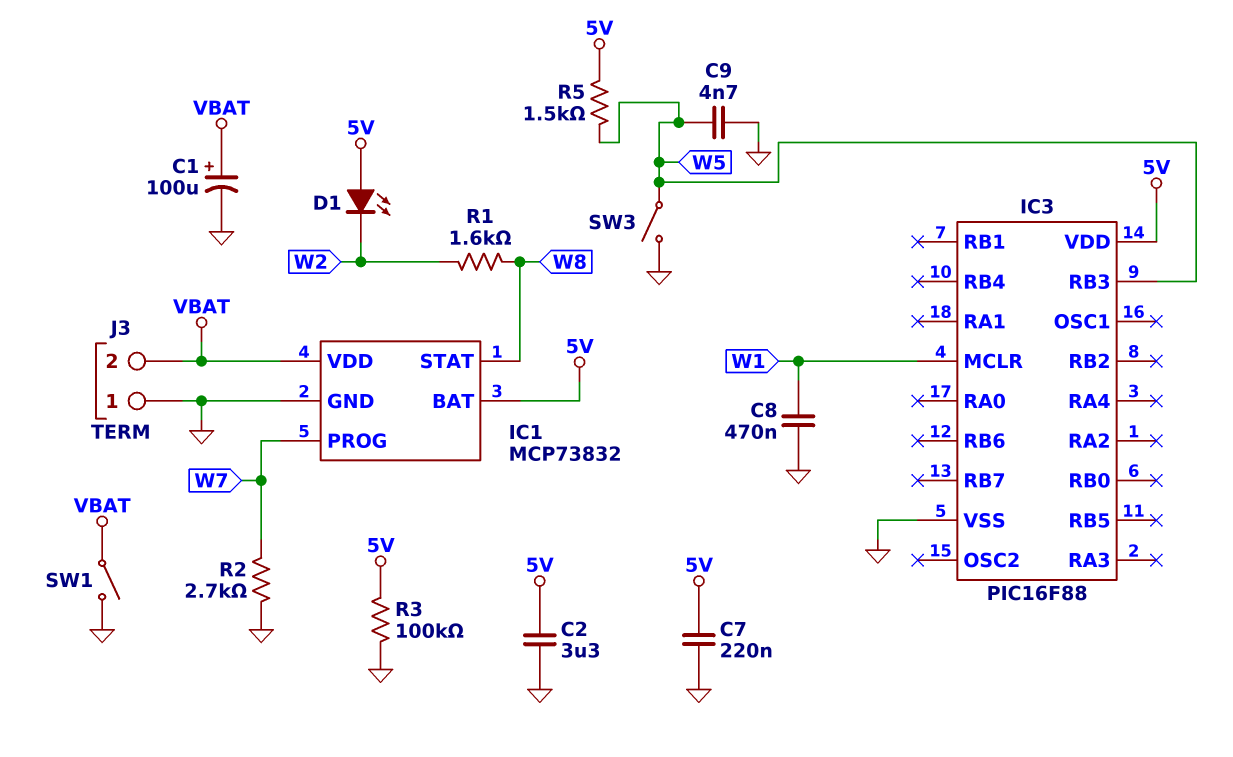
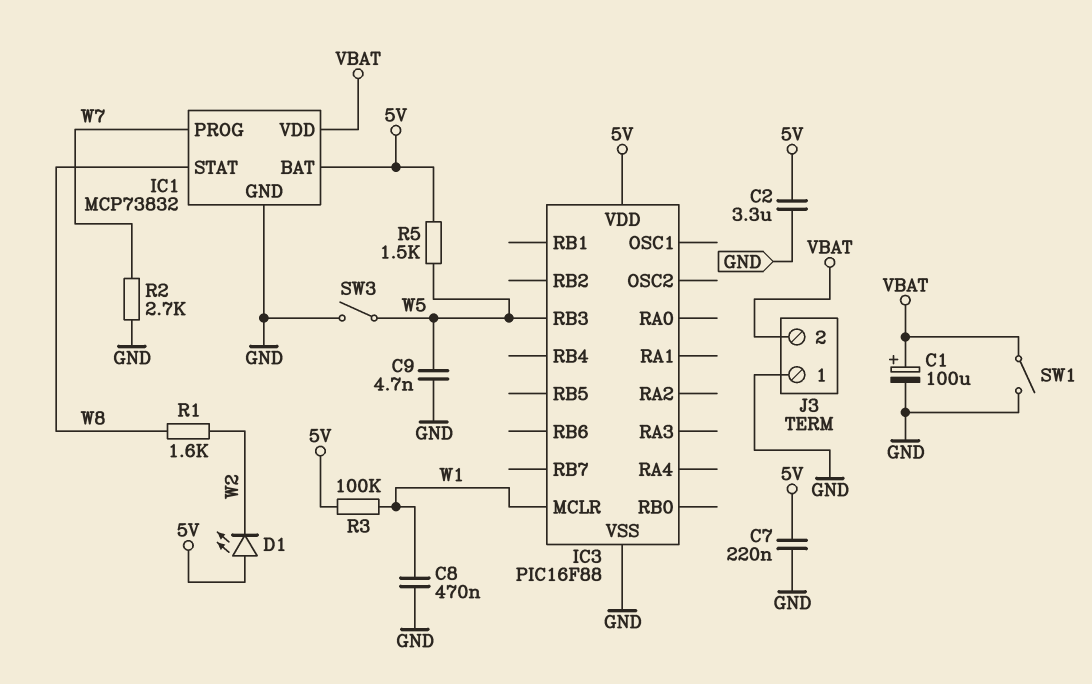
R3: 100k (5V, GND) -> 100k (5V, W1)

